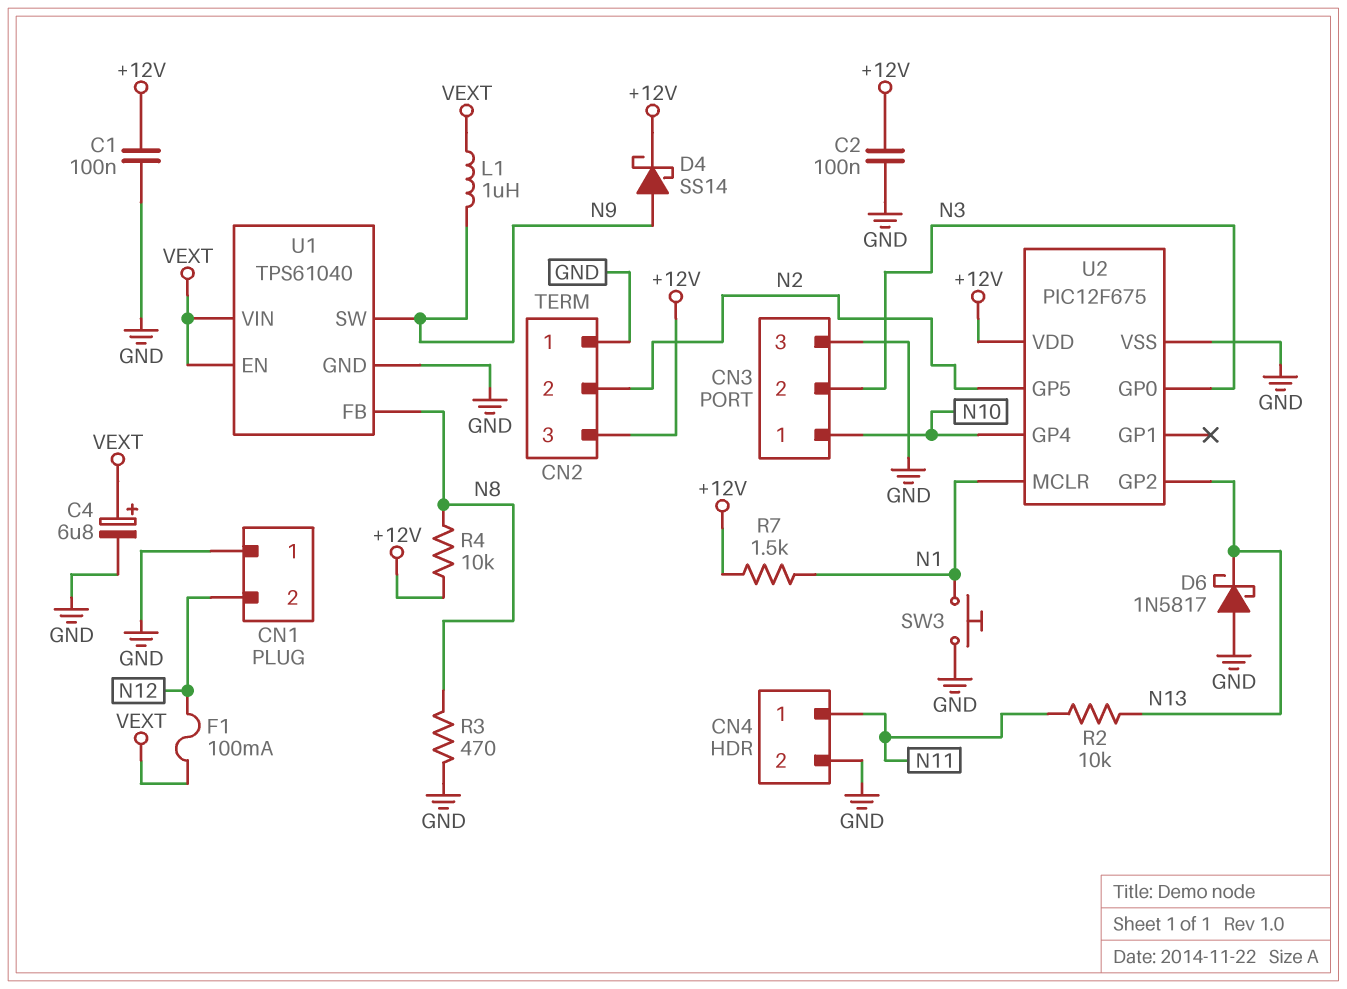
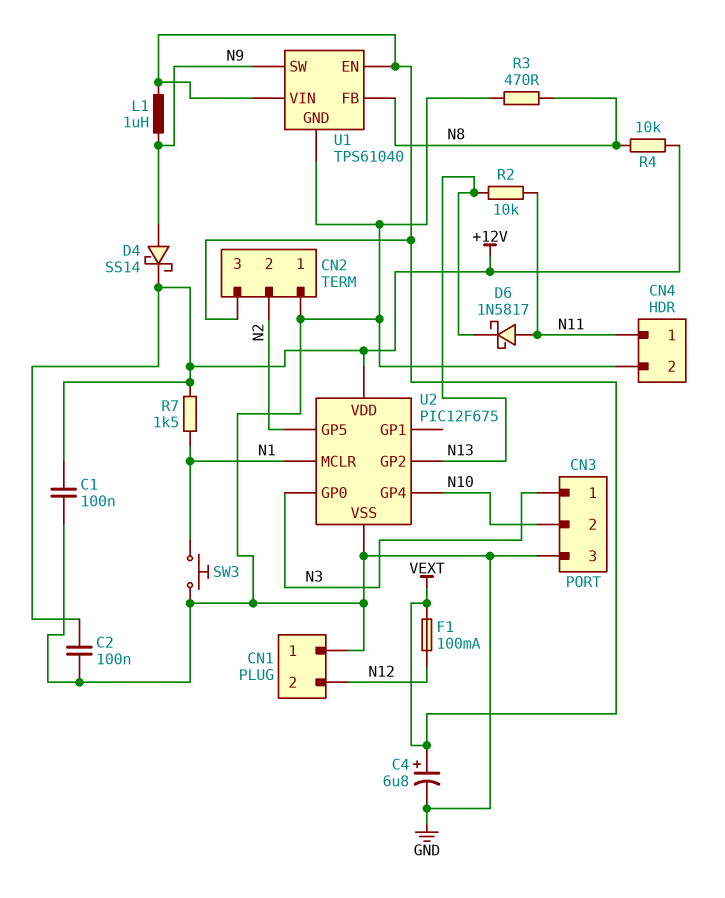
CN2 pin 3: +12V -> VEXT
CN3 pin 1: N10 -> N3
CN3 pin 2: N3 -> N10
D6: schottky 1N5817 (A GND, K N13) -> schottky 1N5817 (A N11, K N13)

